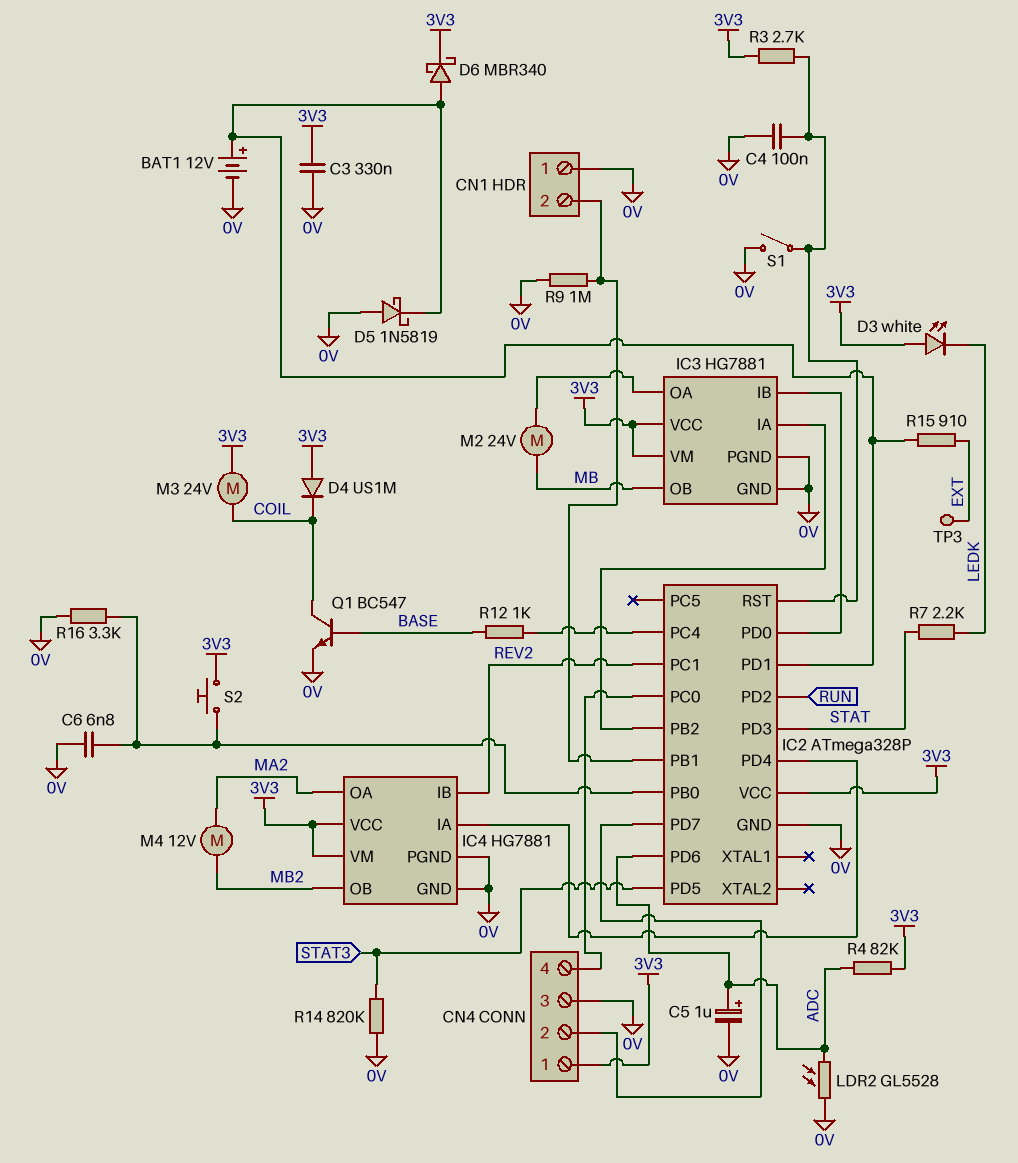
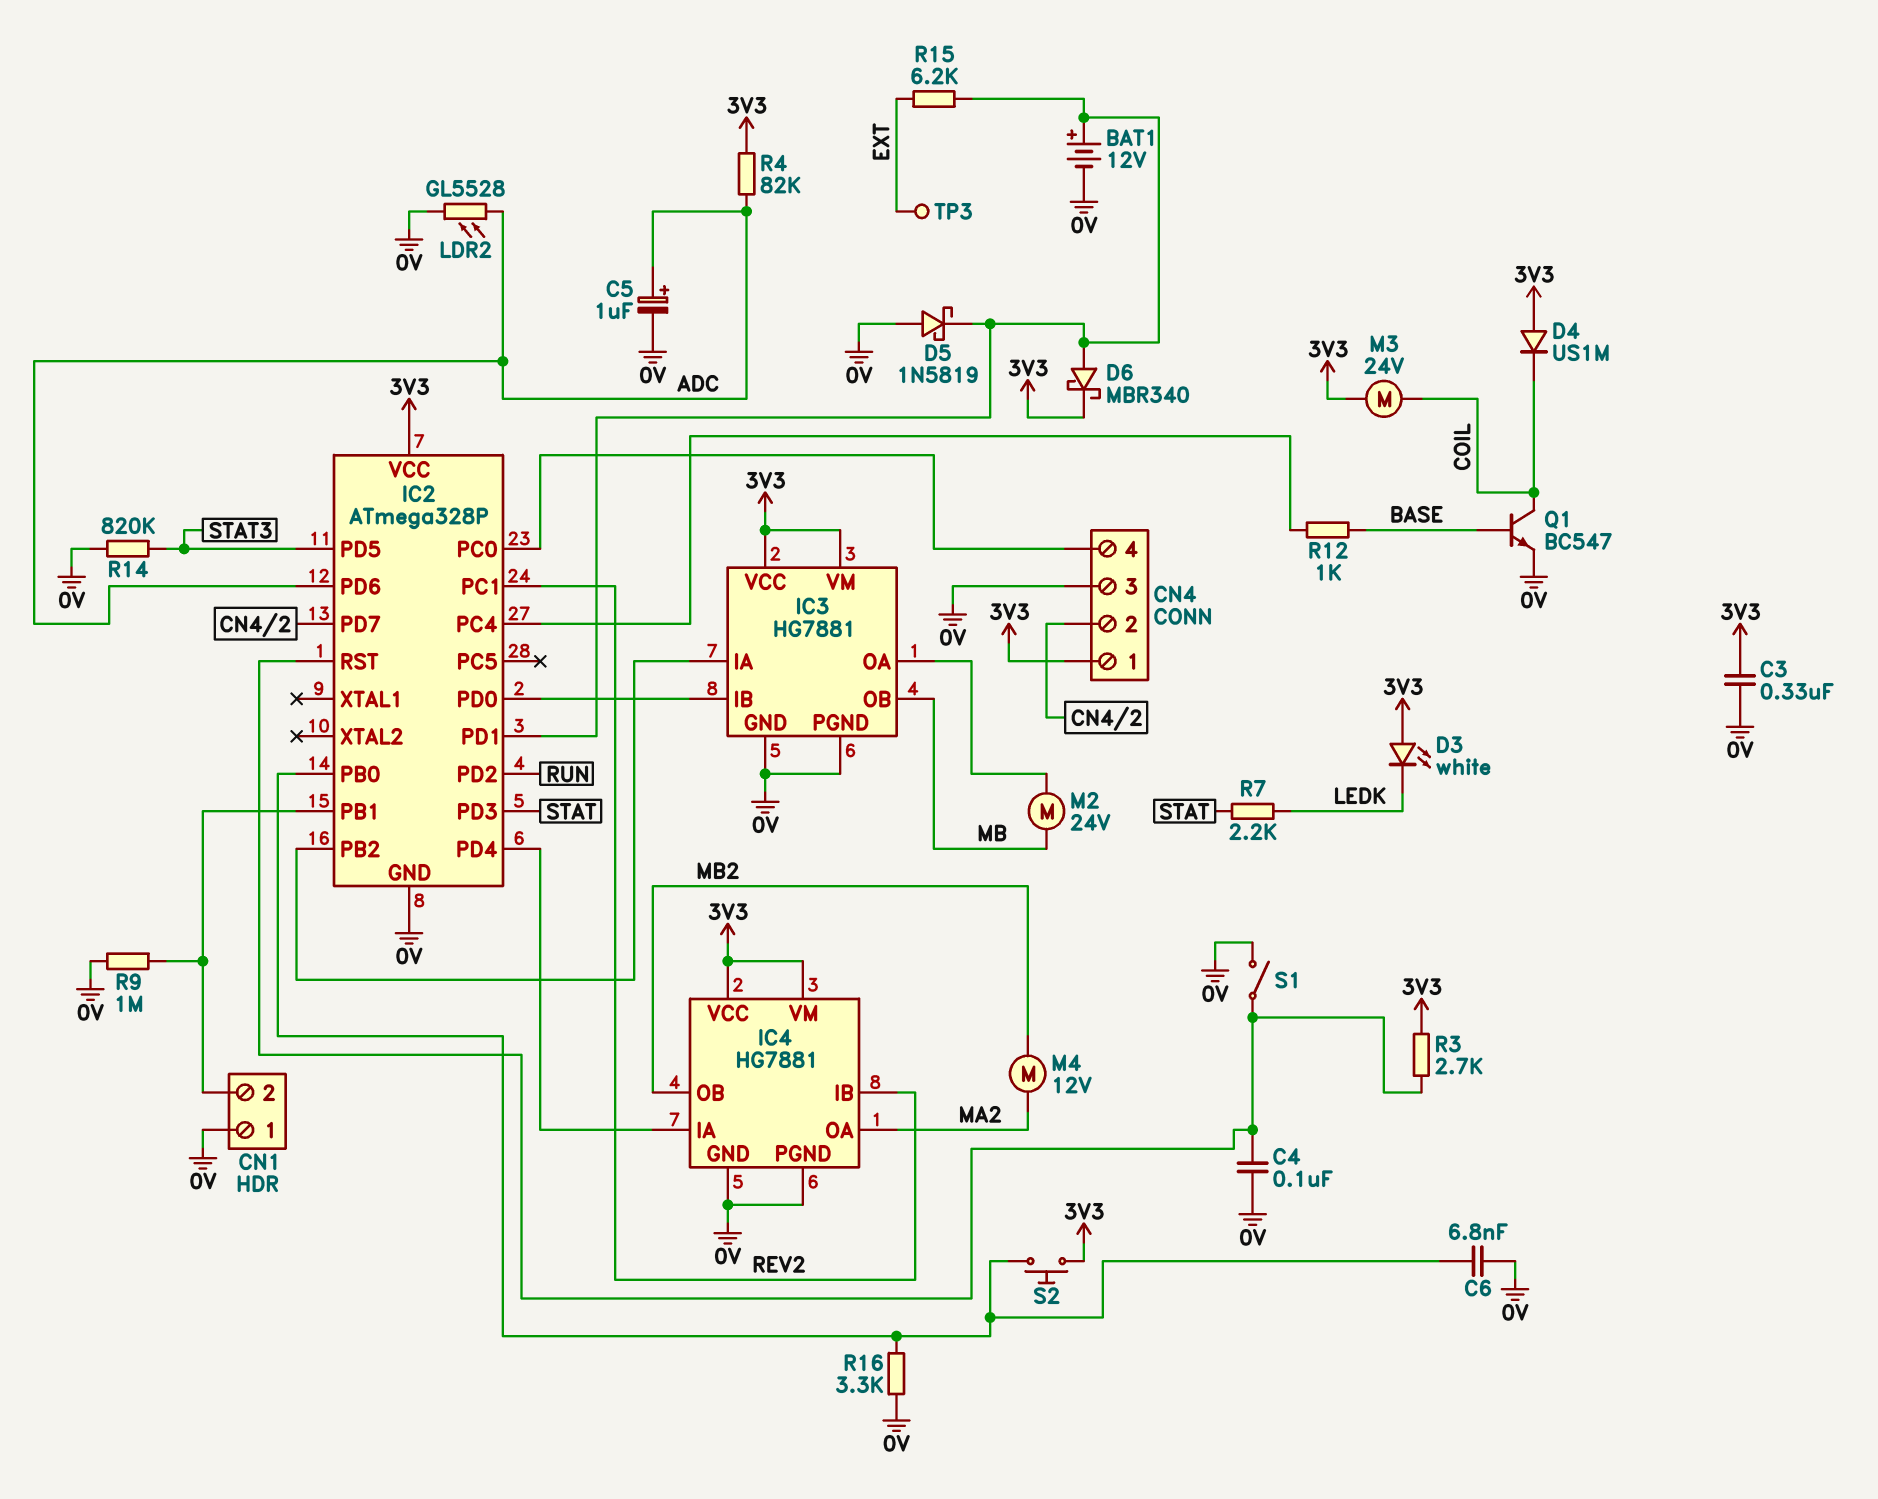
R15: 910 (EXT, IC2/PD1) -> 6.2k (EXT, IC2/PD1)

